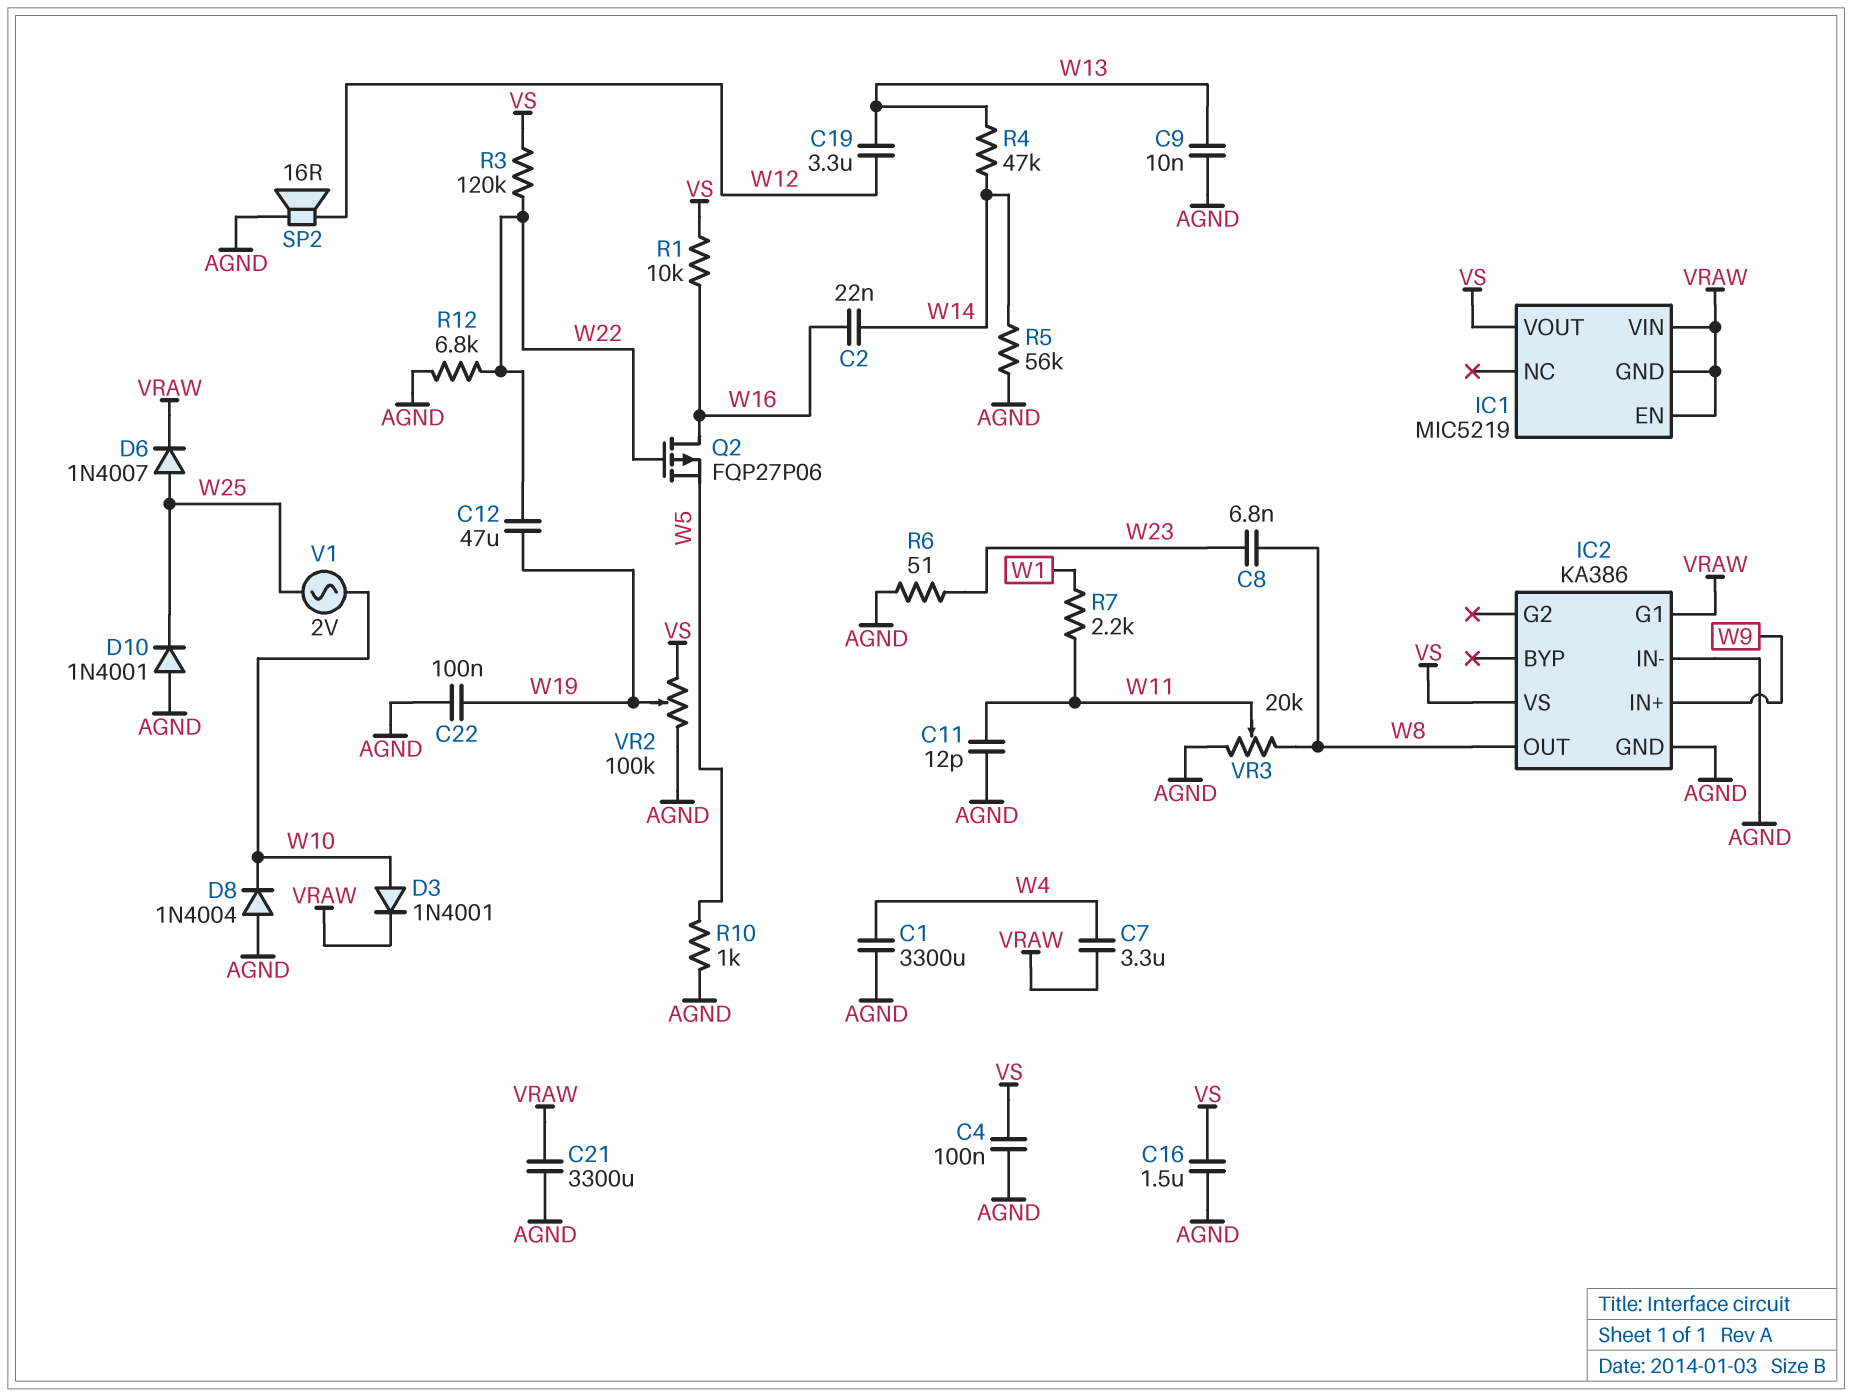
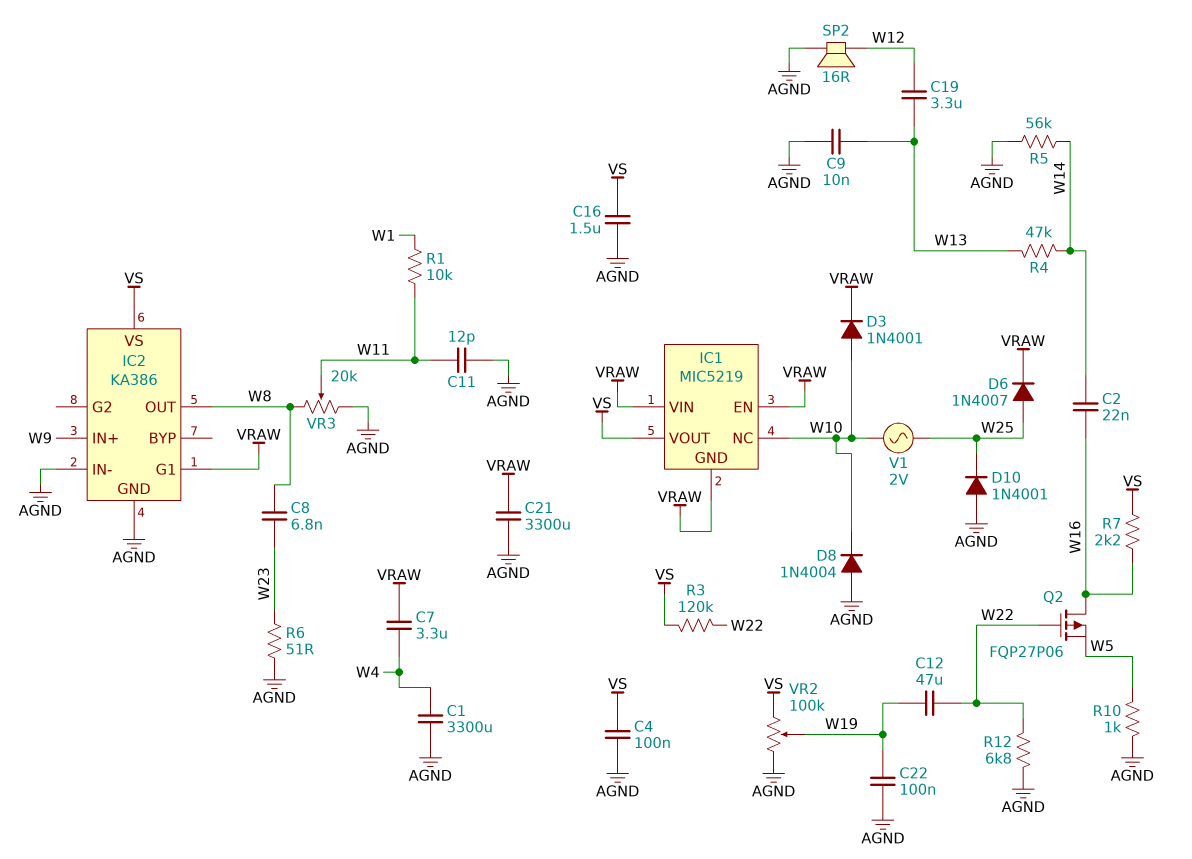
IC1 pin NC: none -> W10
R1: 10k (VS, W16) -> 10k (W1, W11)
R7: 2.2k (W1, W11) -> 2.2k (VS, W16)

